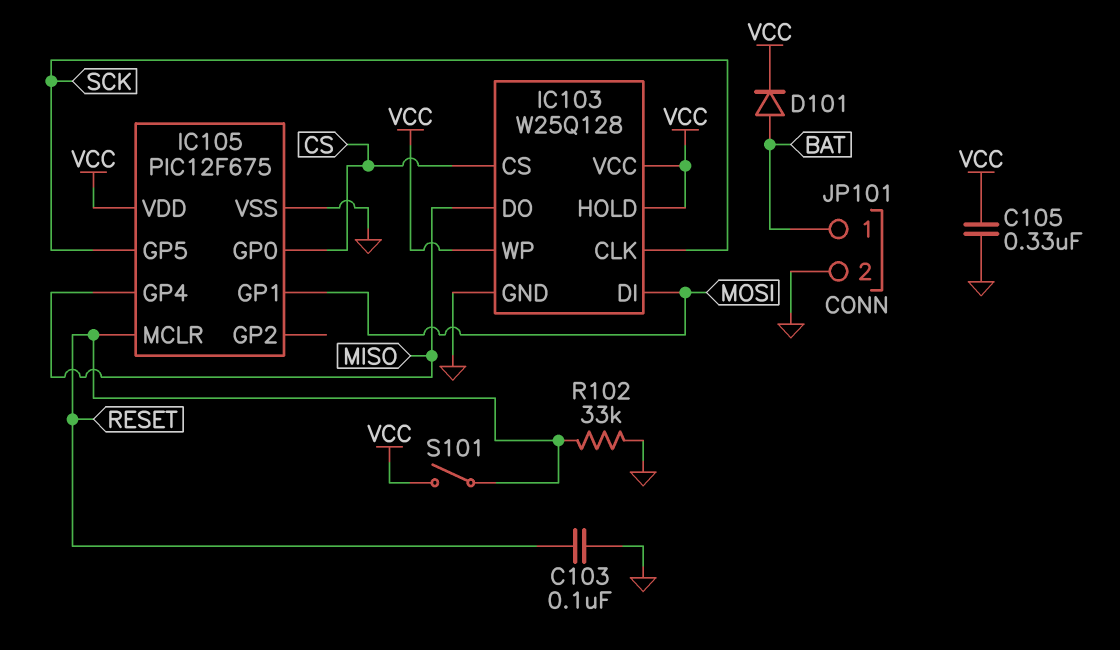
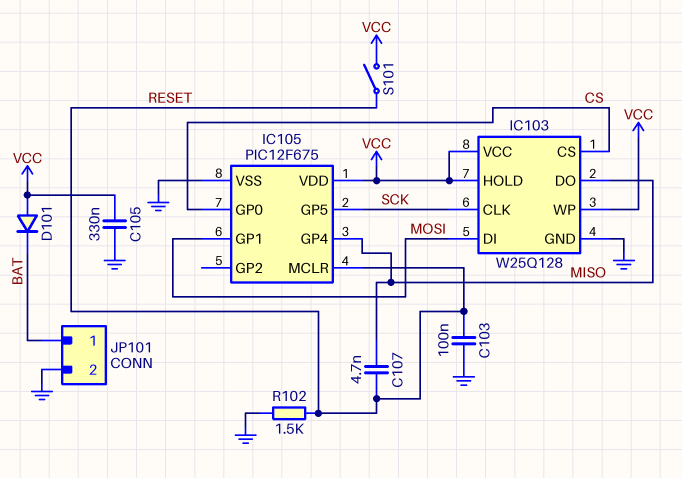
C107: none -> 4.7nF (MISO, RESET)
D101: diode (A BAT, K VCC) -> diode (A VCC, K BAT)
R102: 33k (GND, RESET) -> 1.5k (GND, RESET)

